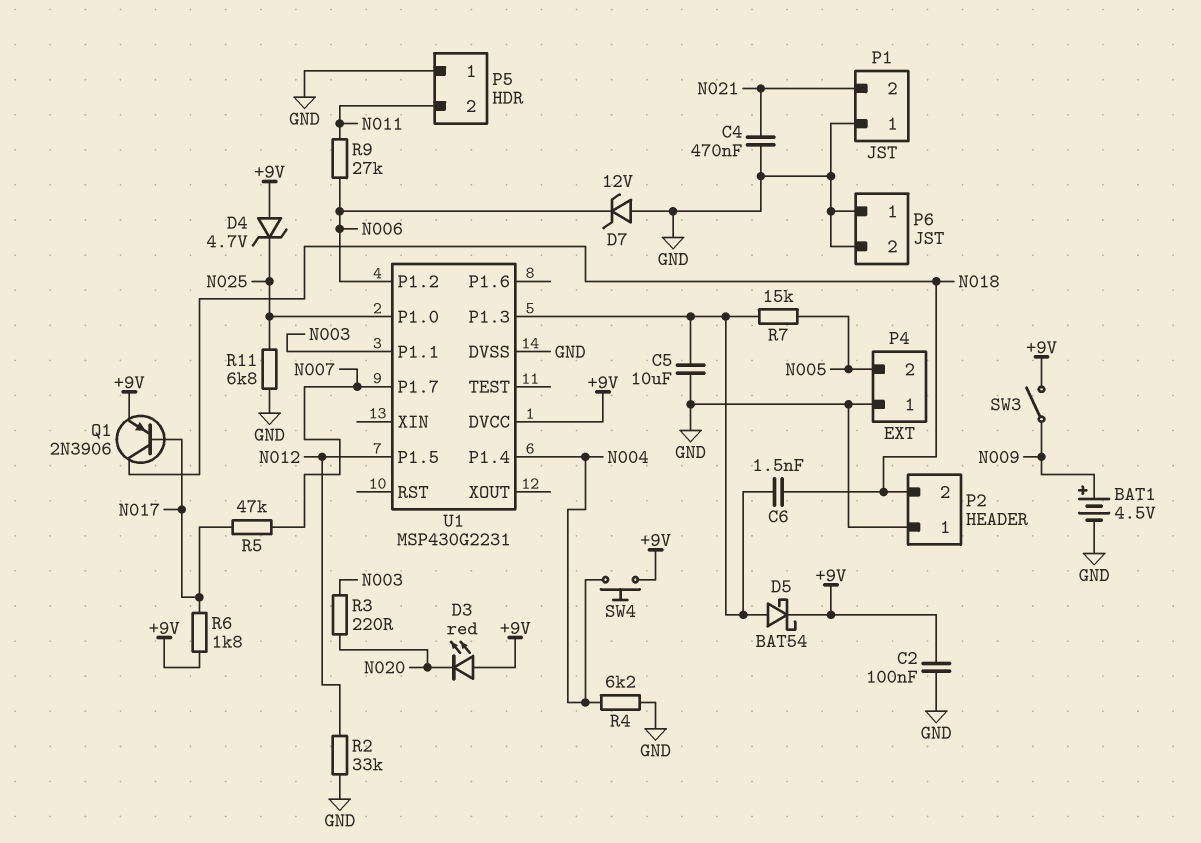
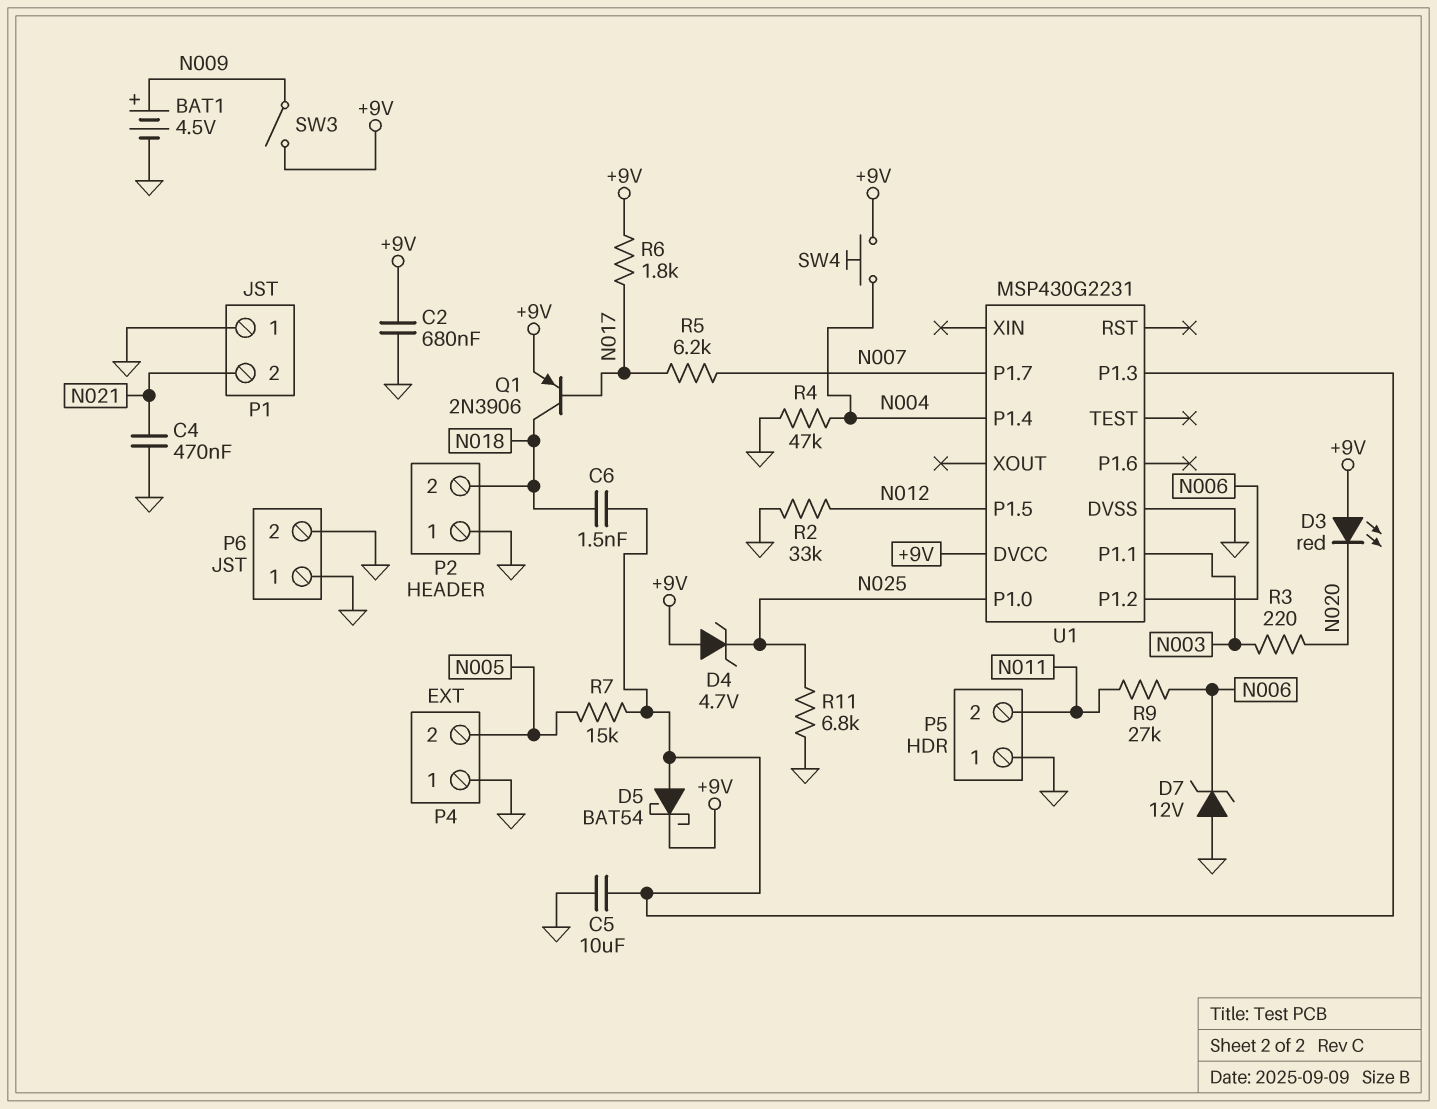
C2: 100nF (+9V, GND) -> 680nF (+9V, GND)
R4: 6.2k (GND, N004) -> 47k (GND, N004)
R5: 47k (N007, N017) -> 6.2k (N007, N017)

